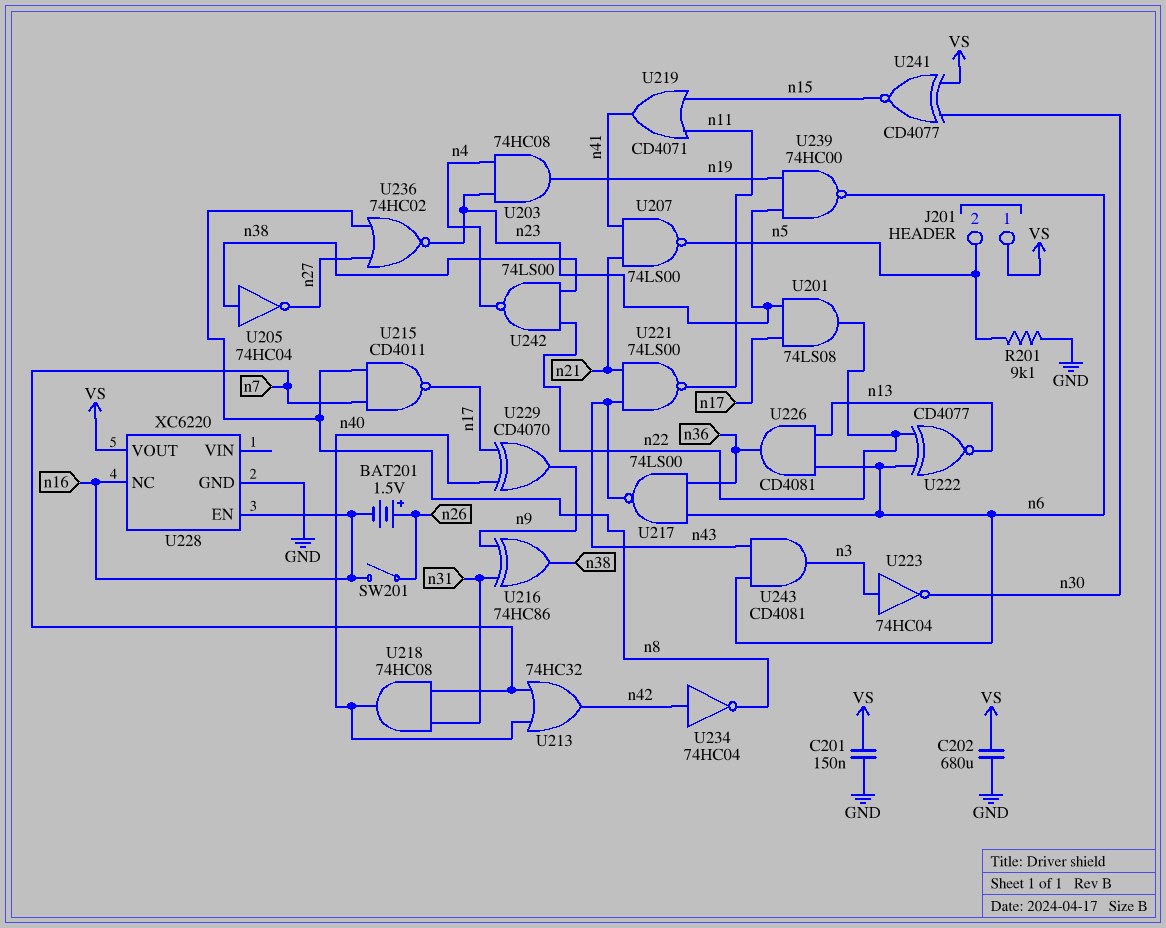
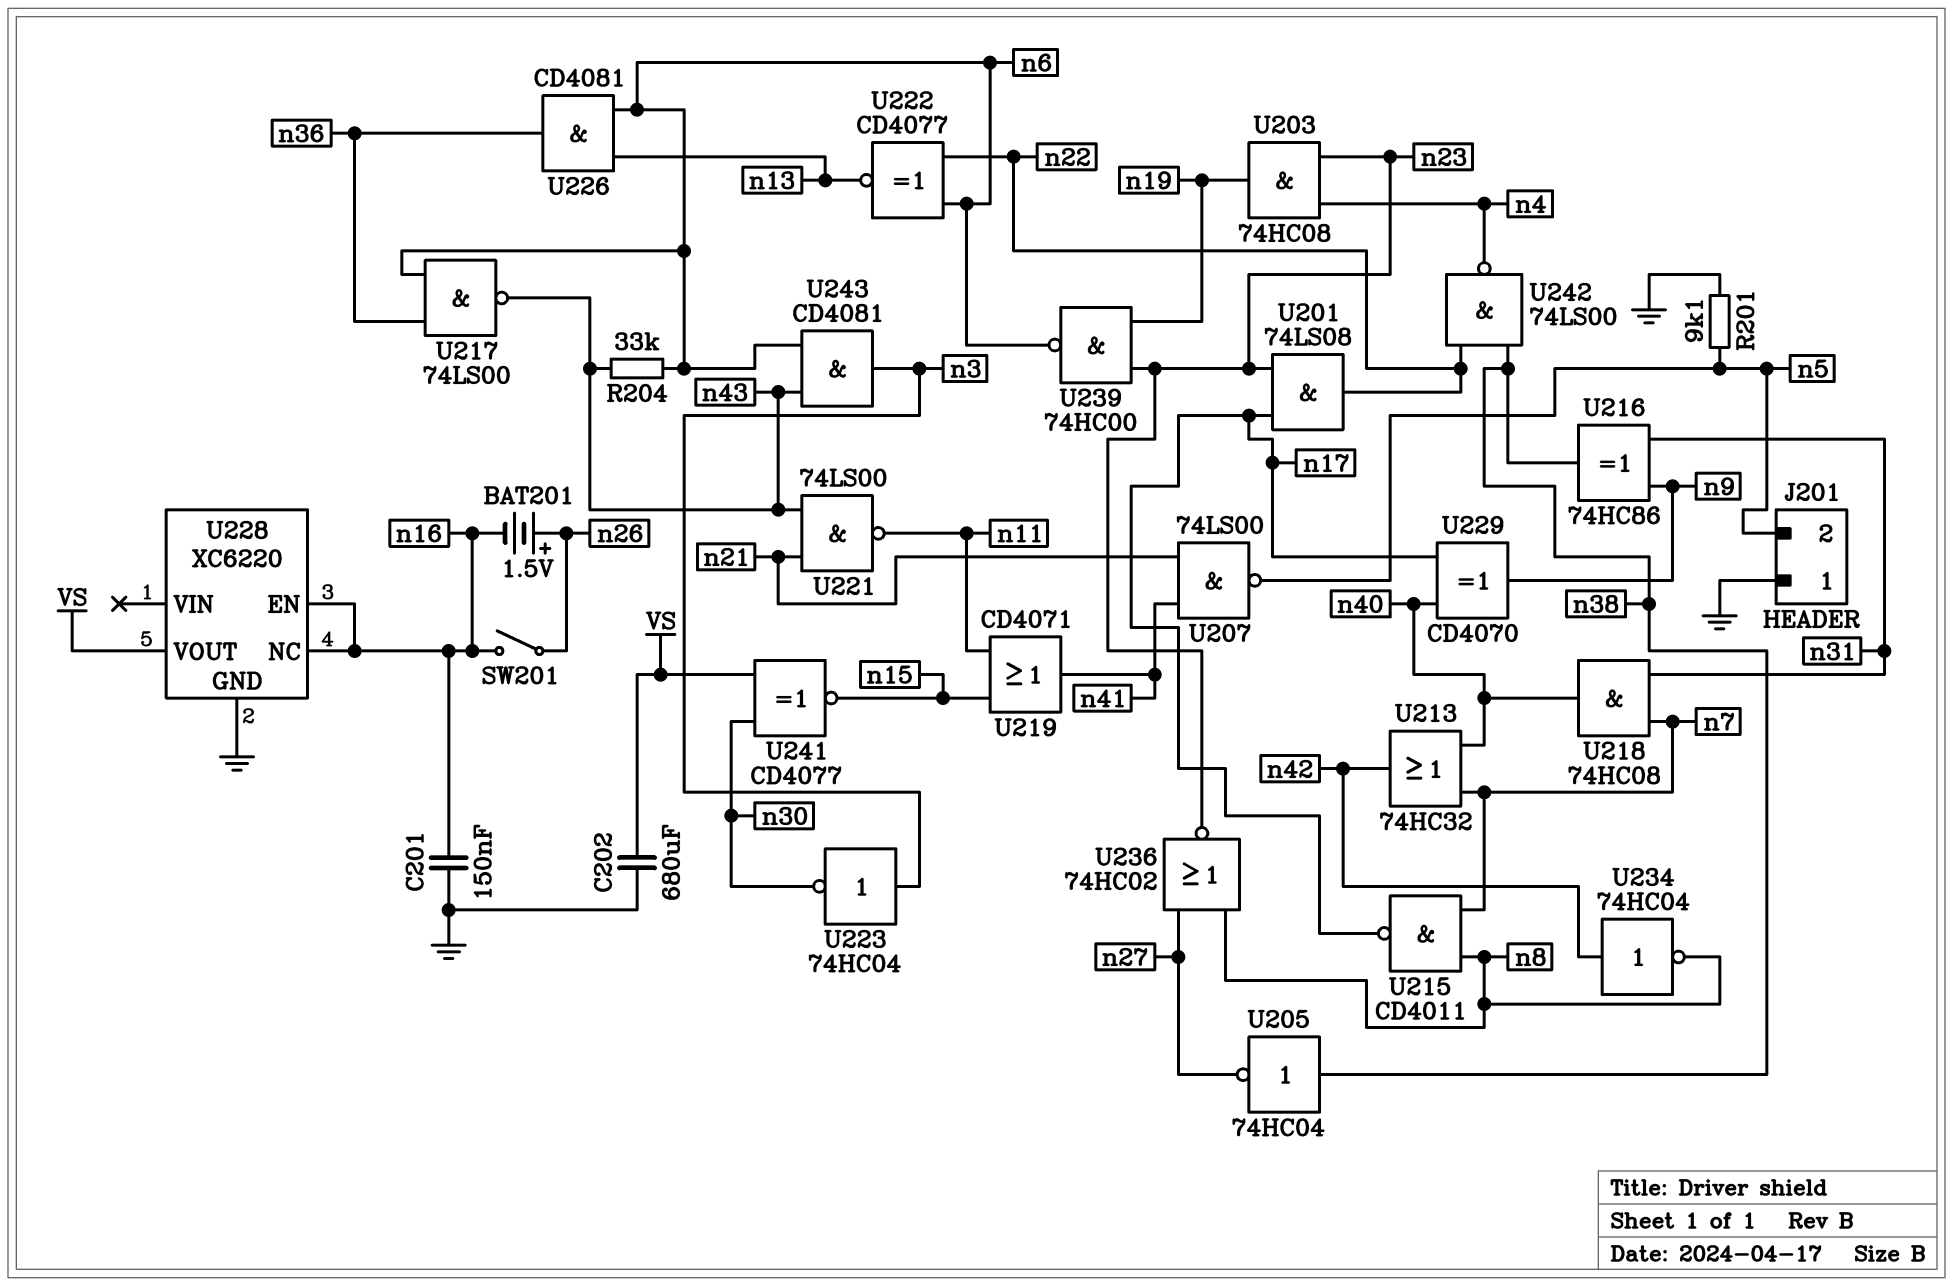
C201: 150nF (GND, VS) -> 150nF (GND, n16)
J201 pin 1: VS -> GND
R204: none -> 33k (n6, n43)

